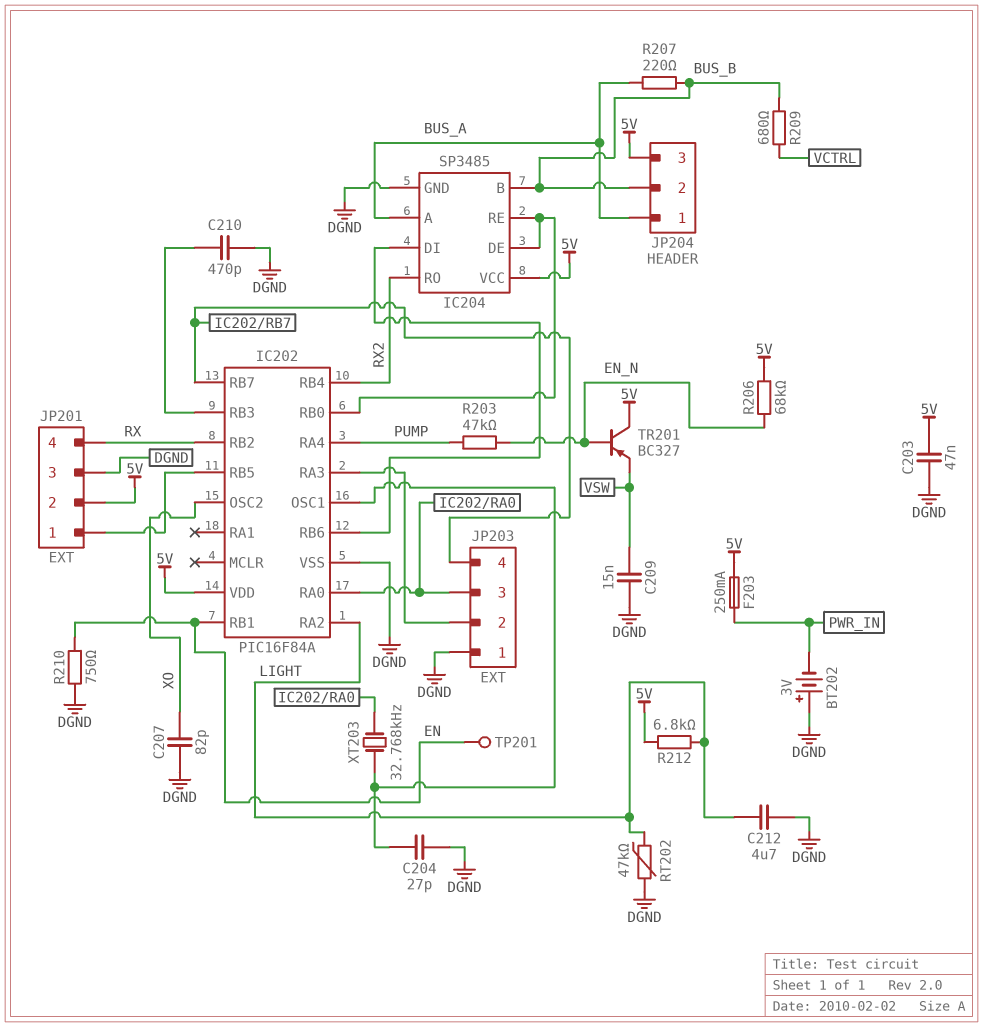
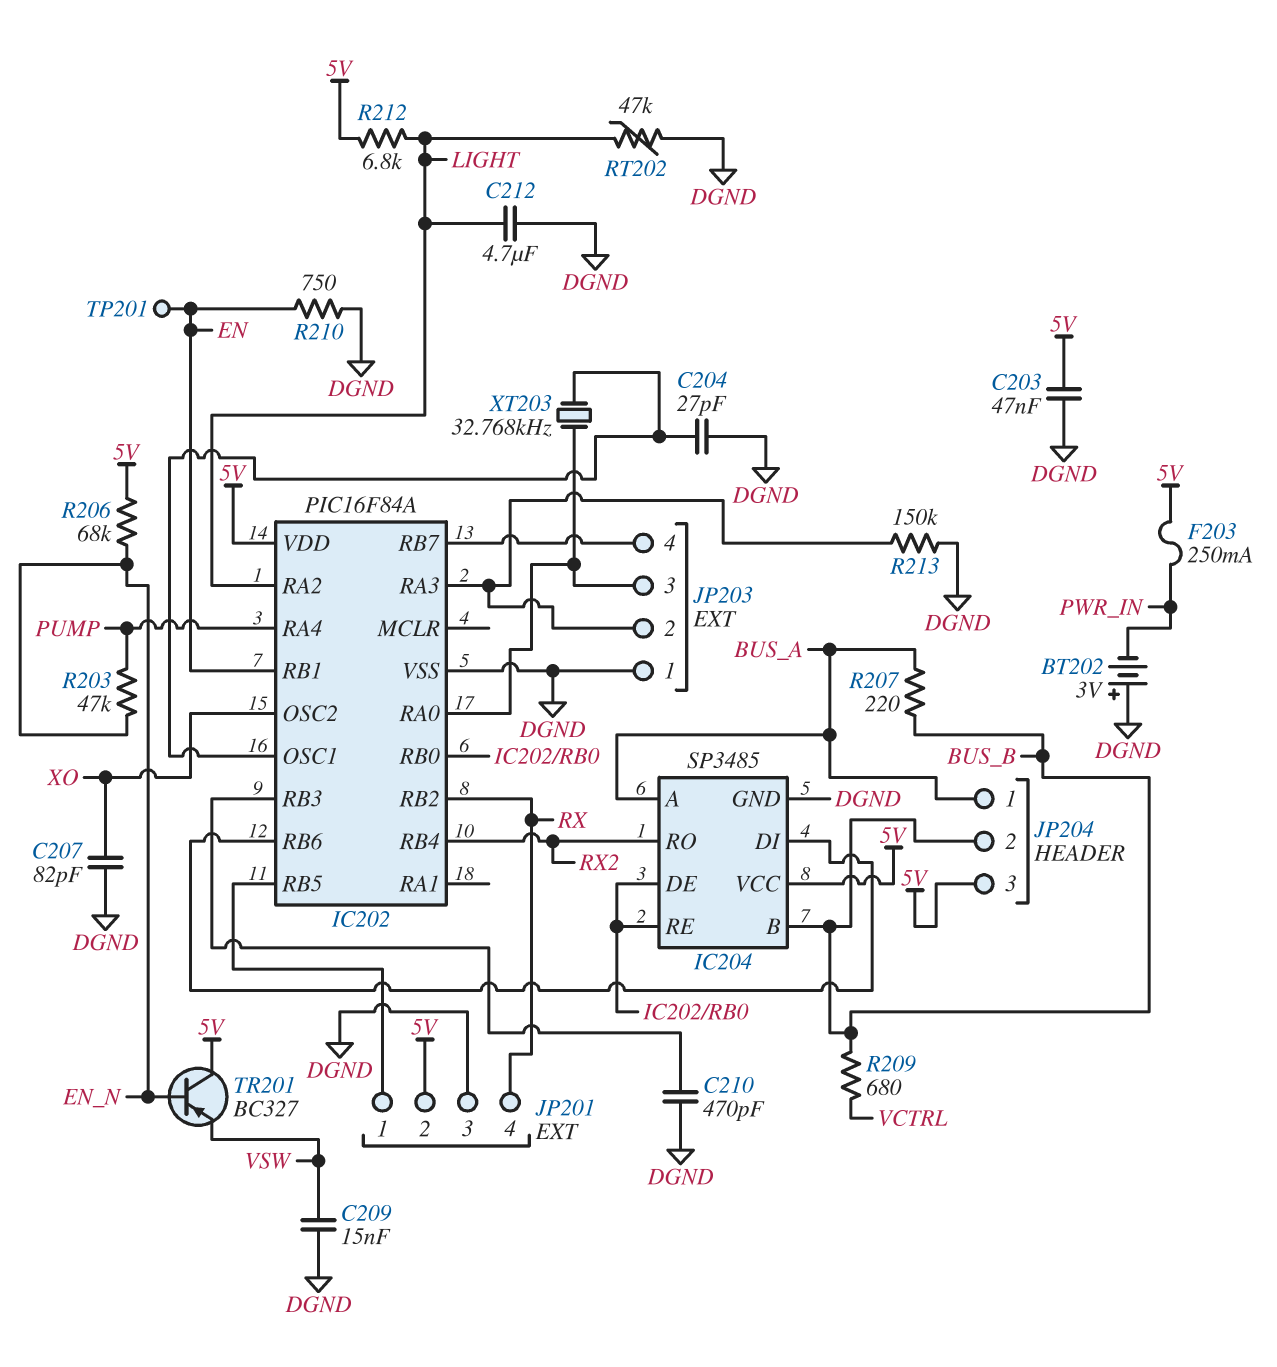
R213: none -> 150k (DGND, IC202/RA3)

